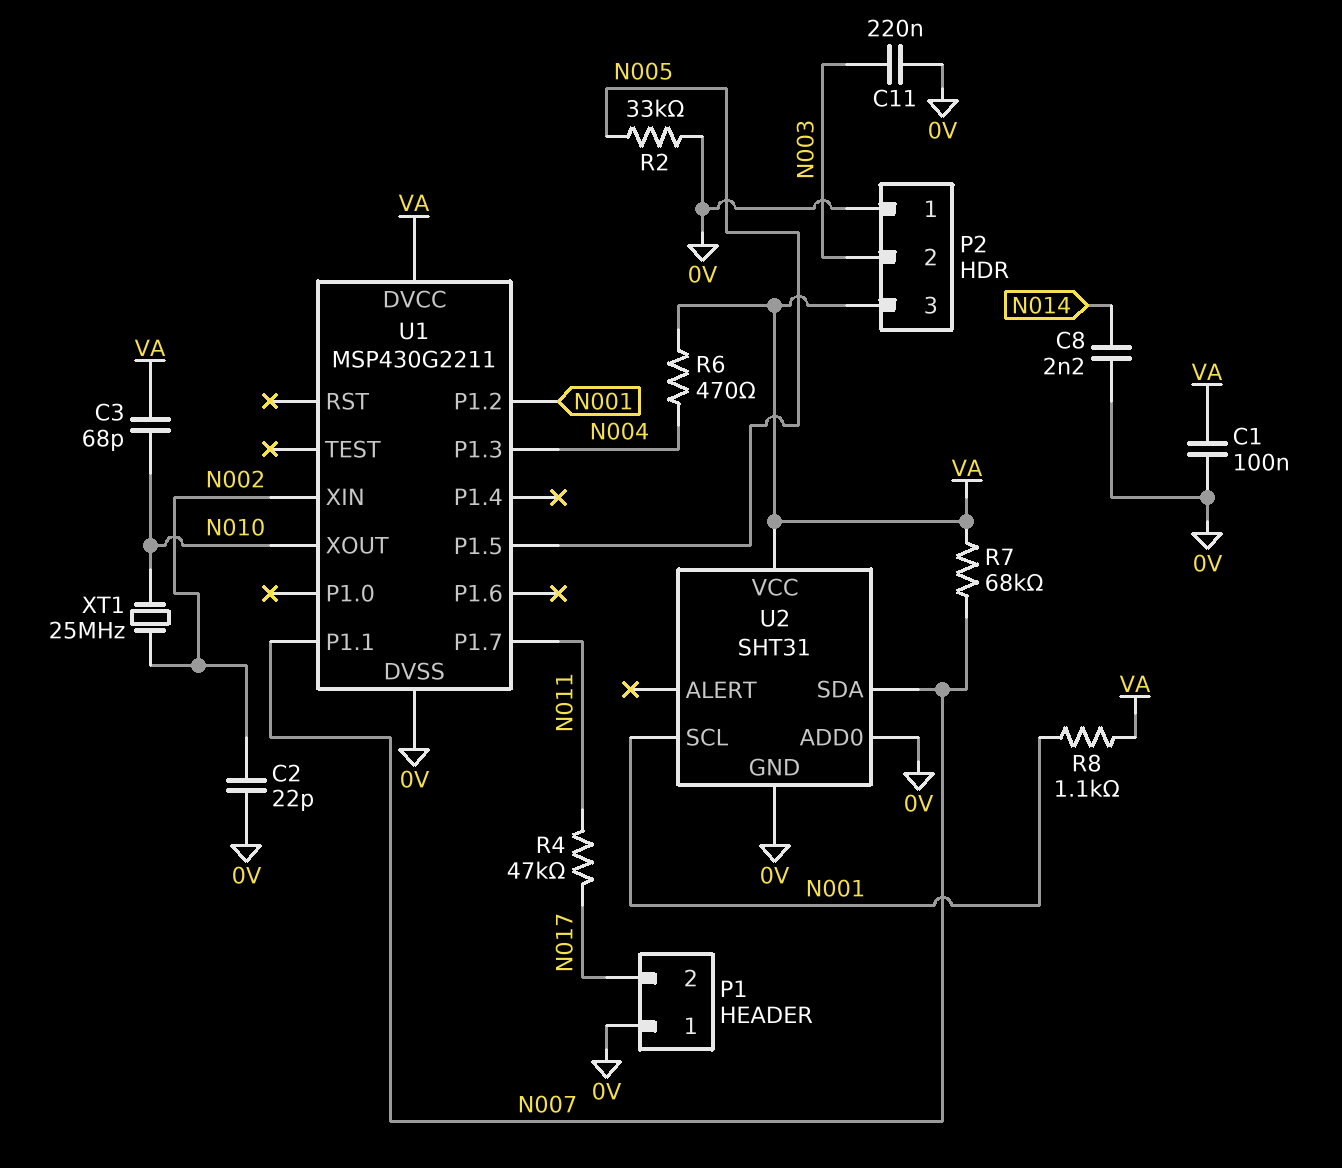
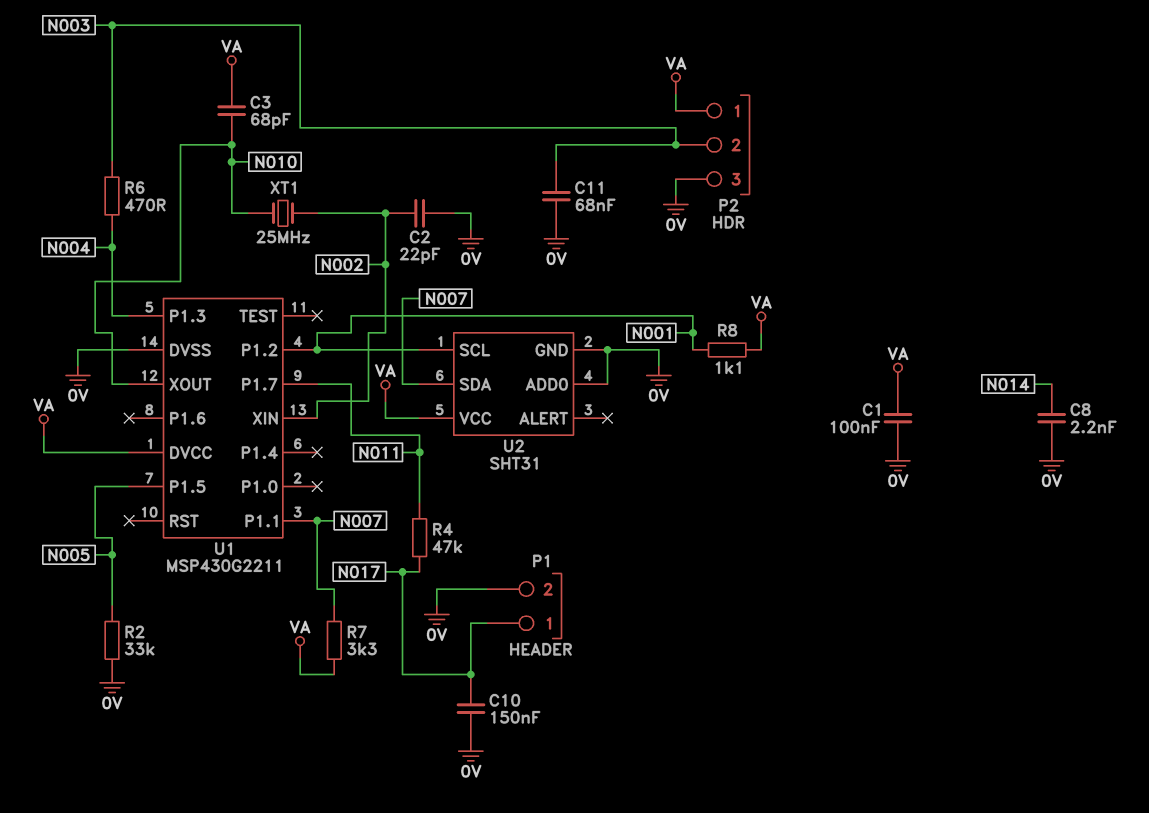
C10: none -> 150nF (0V, N017)
C11: 220nF (0V, N003) -> 68nF (0V, N003)
P1 pin 1: 0V -> N017
P1 pin 2: N017 -> 0V
P2 pin 1: 0V -> VA
P2 pin 3: VA -> 0V
R6: 470 (N004, VA) -> 470 (N003, N004)
R7: 68k (N007, VA) -> 3.3k (N007, VA)

